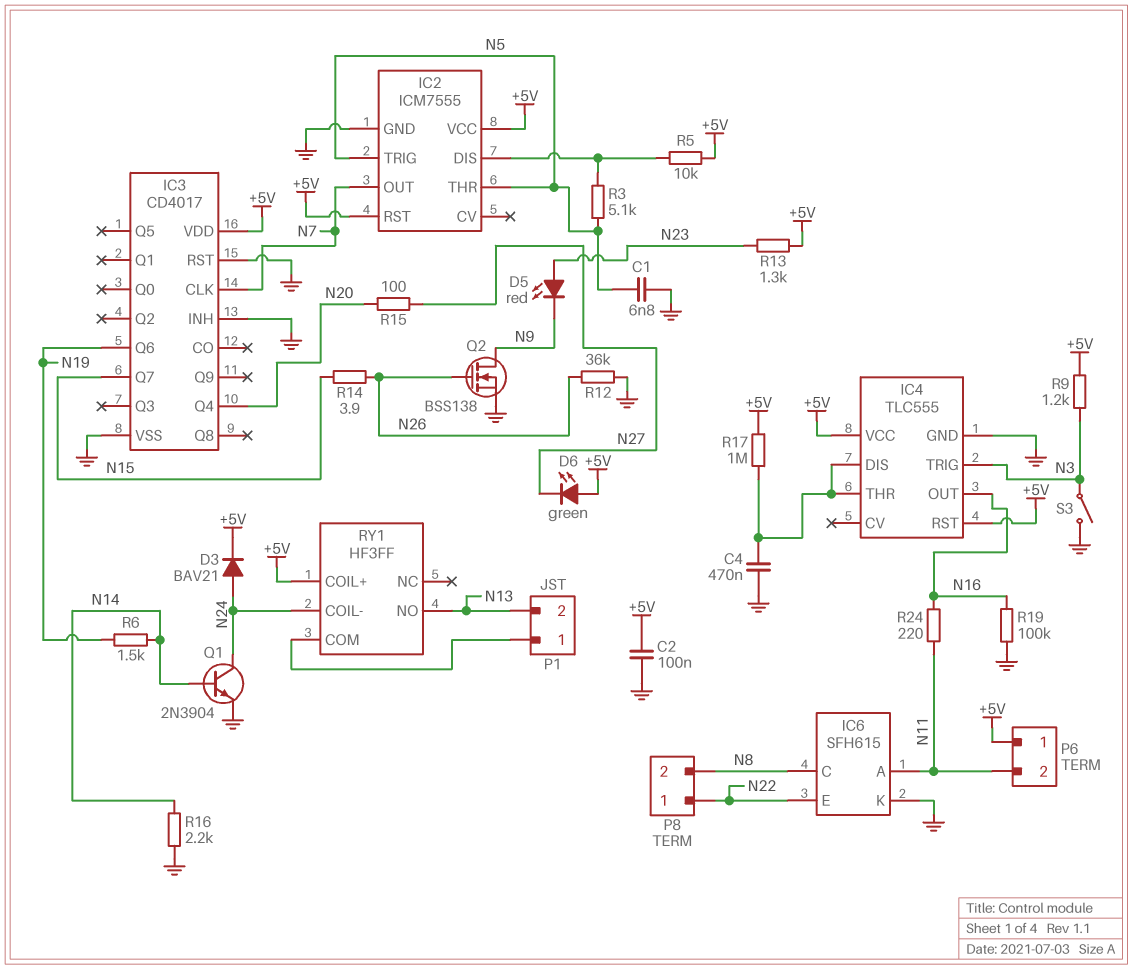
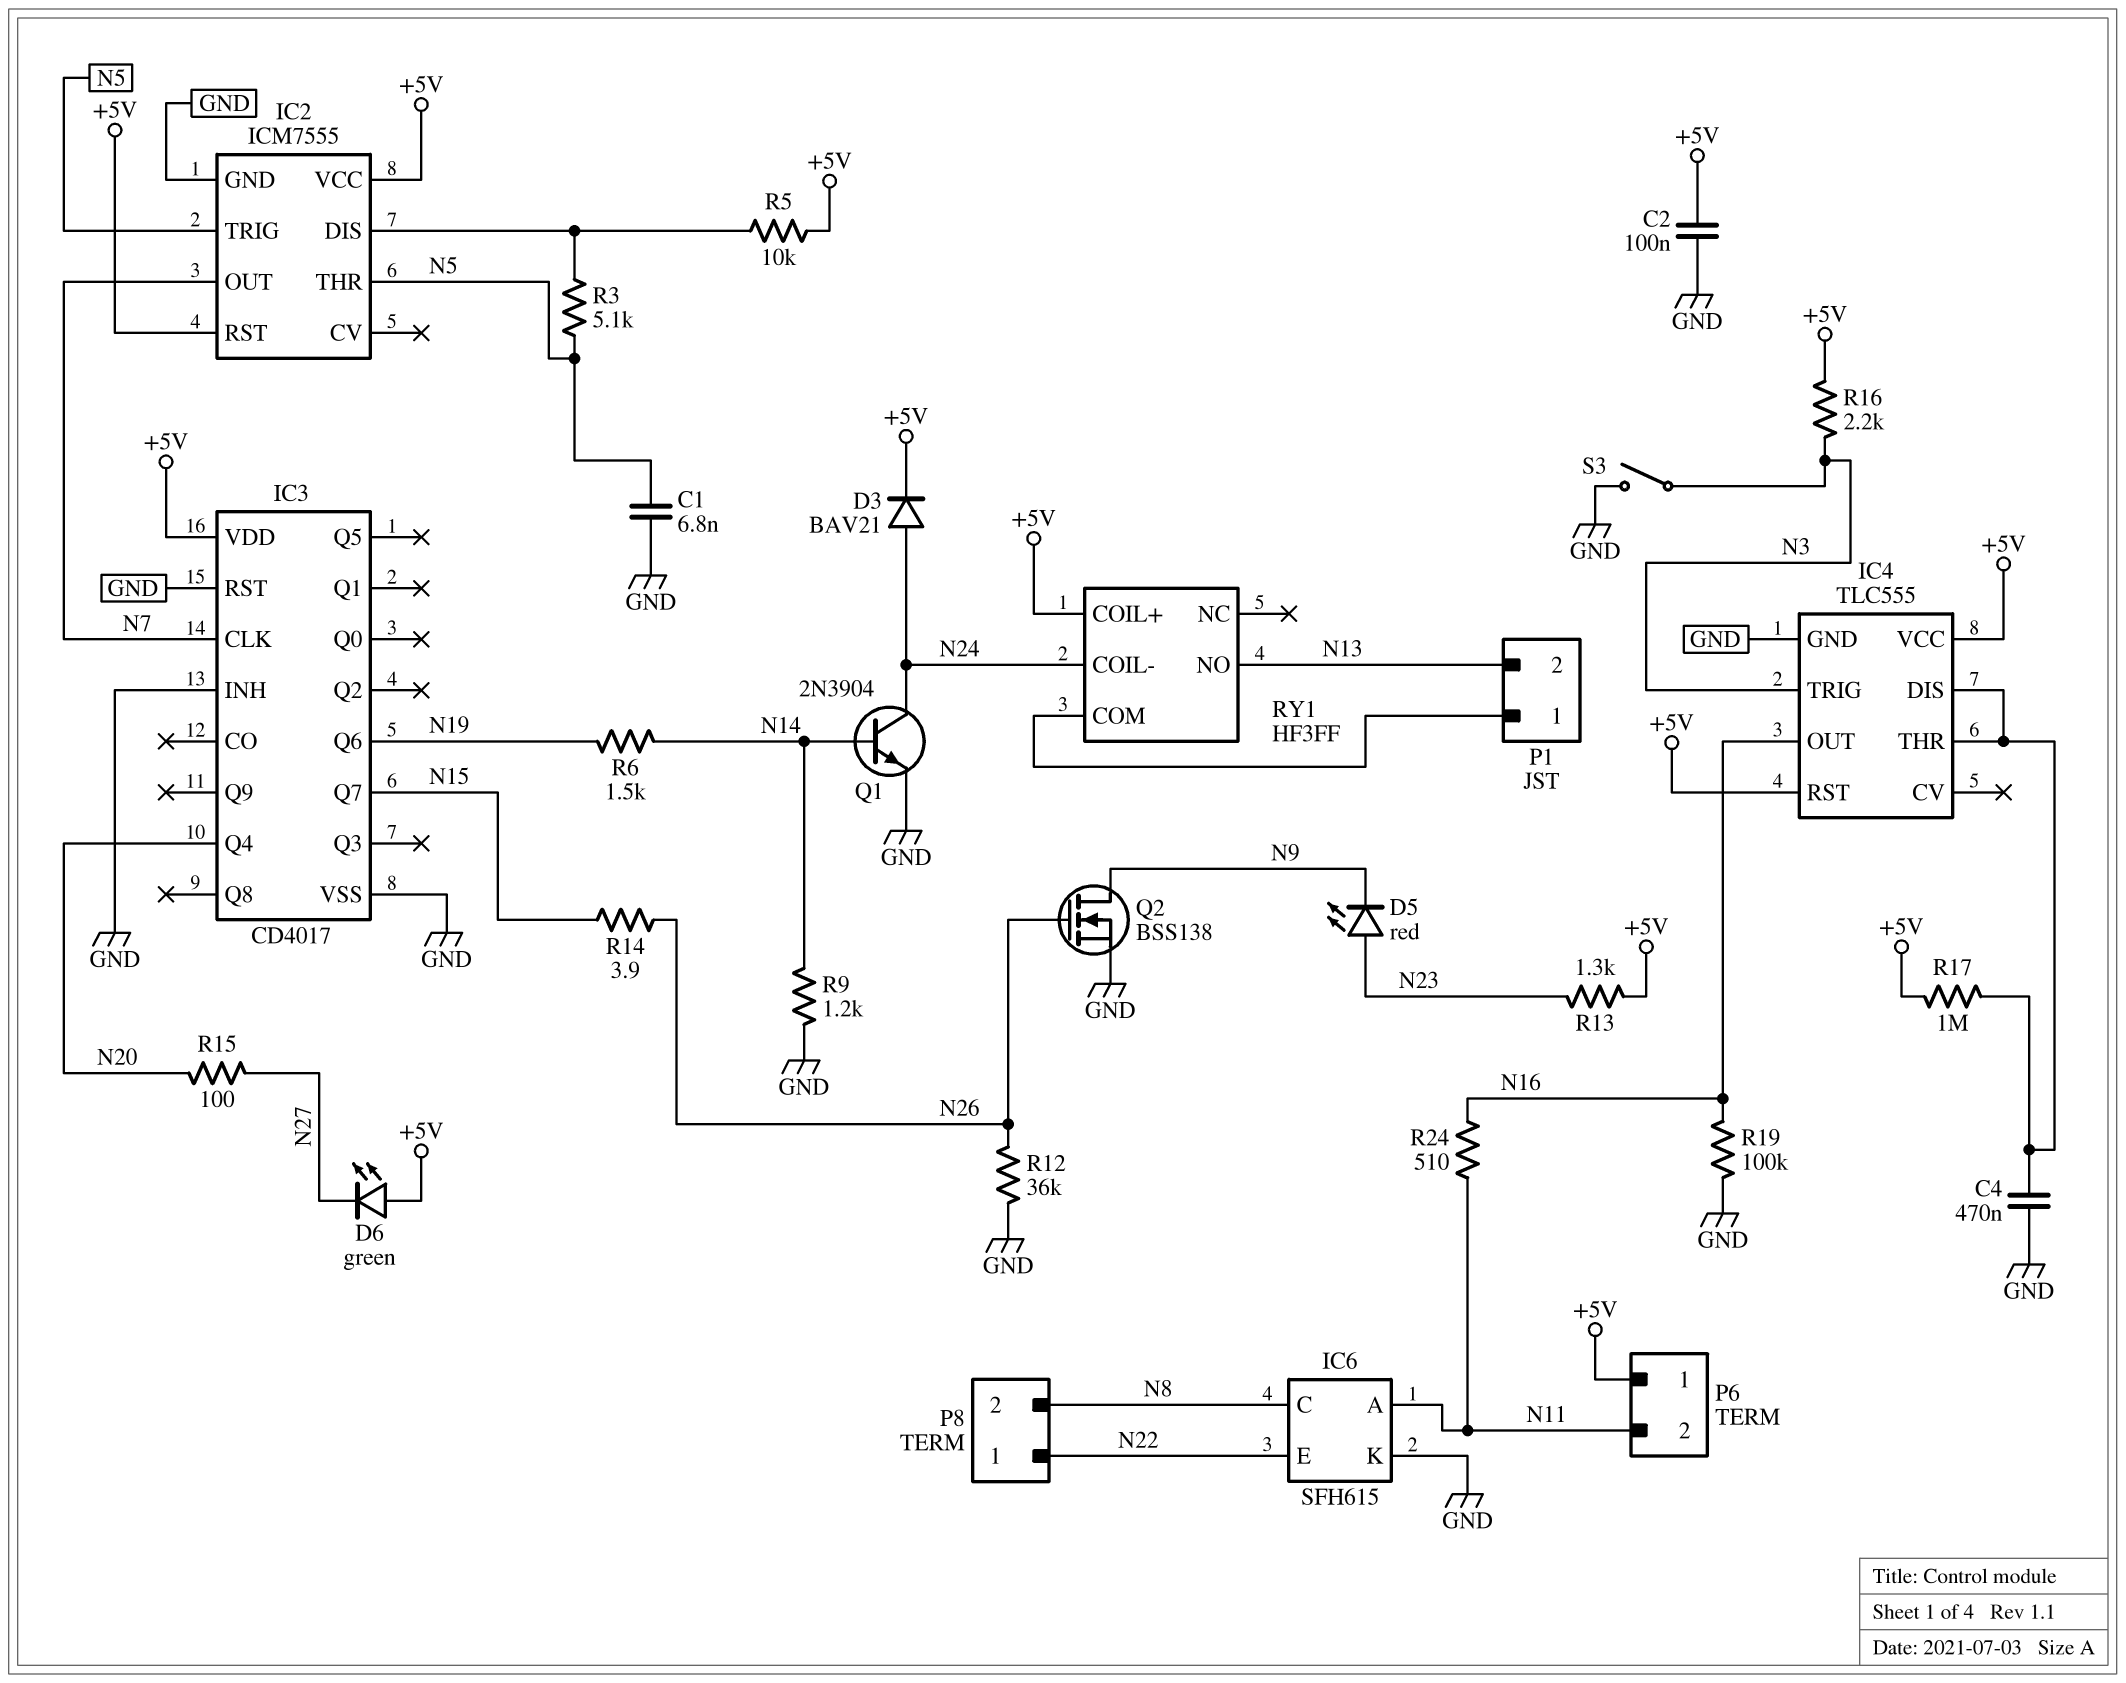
R9: 1.2k (+5V, N3) -> 1.2k (GND, N14)
R16: 2.2k (GND, N14) -> 2.2k (+5V, N3)
R24: 220 (N11, N16) -> 510 (N11, N16)

